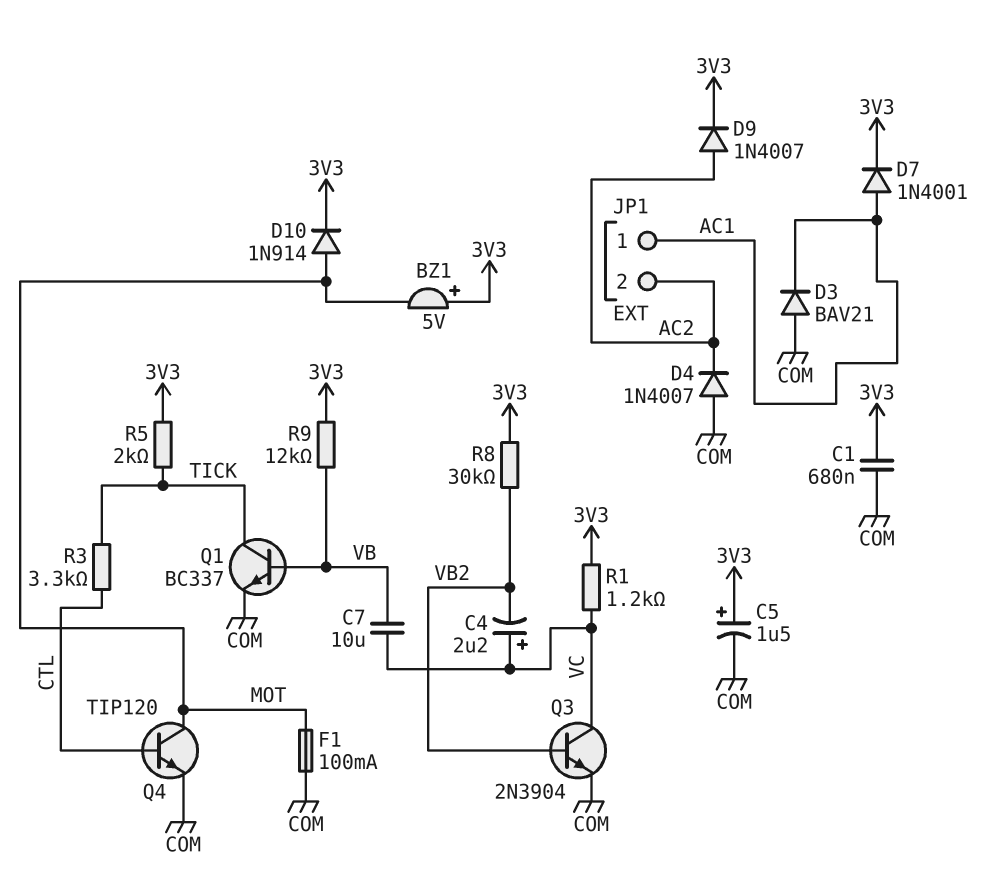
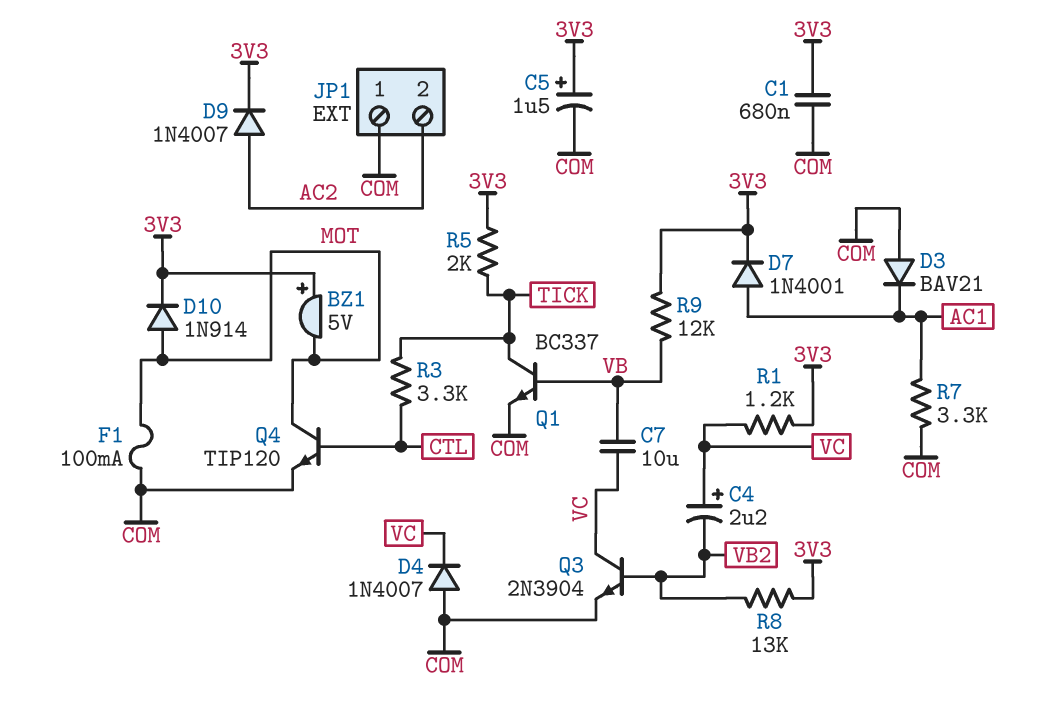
D4: diode 1N4007 (A COM, K AC2) -> diode 1N4007 (A COM, K VC)
JP1 pin 1: AC1 -> COM
R7: none -> 3.3k (AC1, COM)
R8: 30k (3V3, VB2) -> 13k (3V3, VB2)

